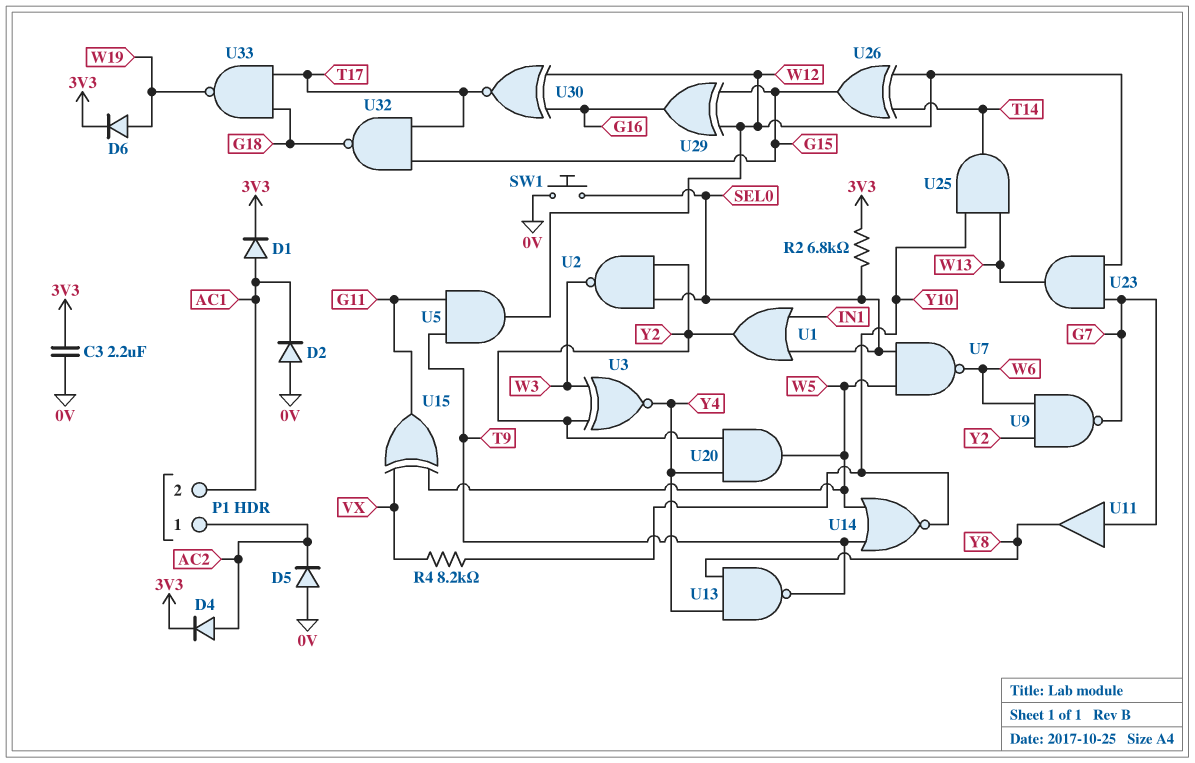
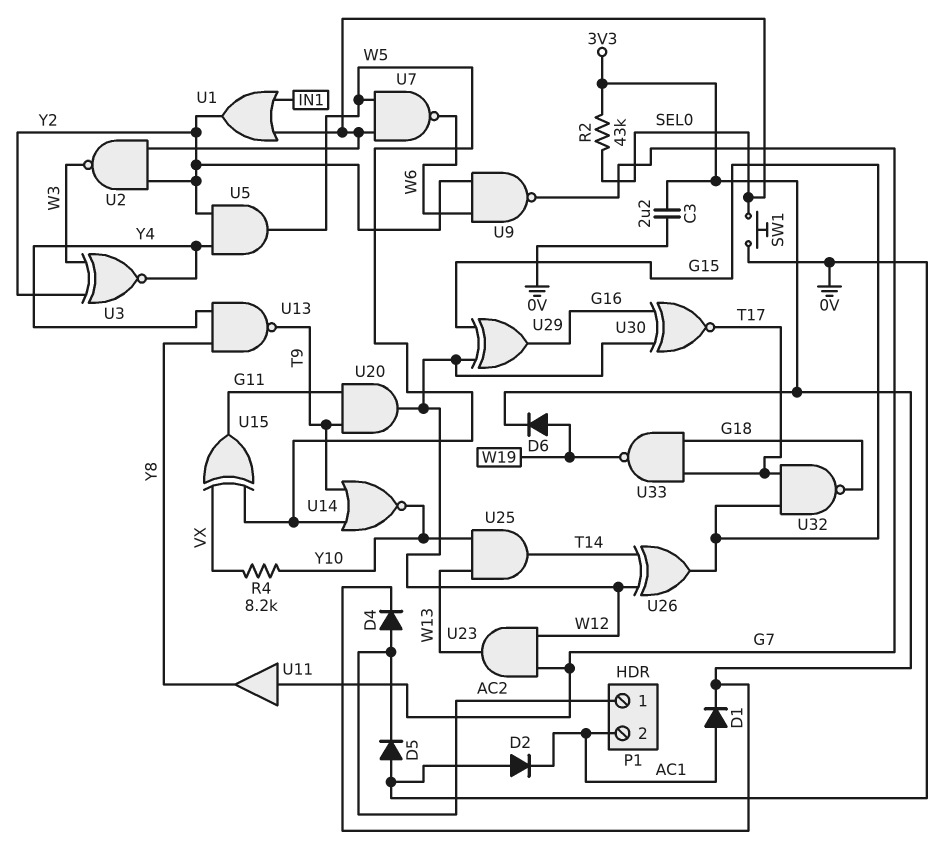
R2: 6.8k (3V3, SEL0) -> 43k (3V3, SEL0)
U5: AND (in G11, in T9, out W12) -> AND (in Y2, in Y4, out W5)
U20: AND (in Y2, in Y4, out W5) -> AND (in G11, in T9, out W12)

